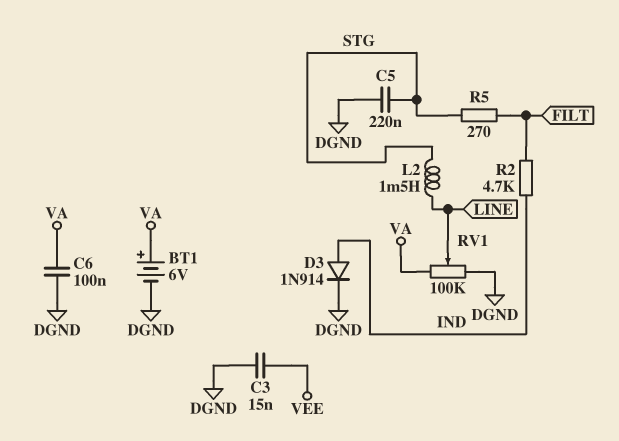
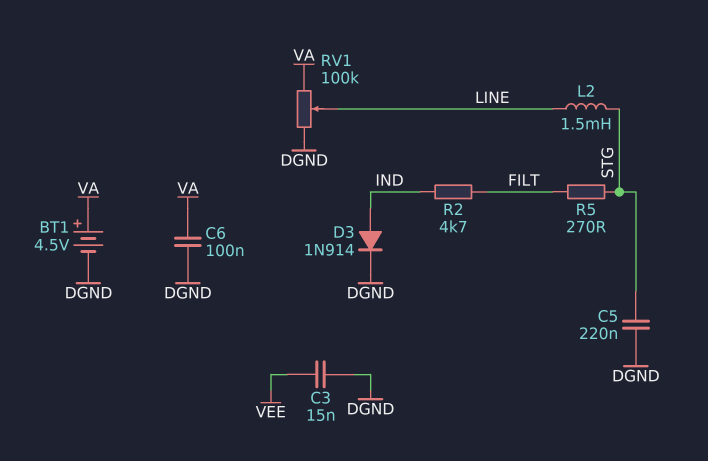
BT1: 6V (plus VA, minus DGND) -> 4.5V (plus VA, minus DGND)

